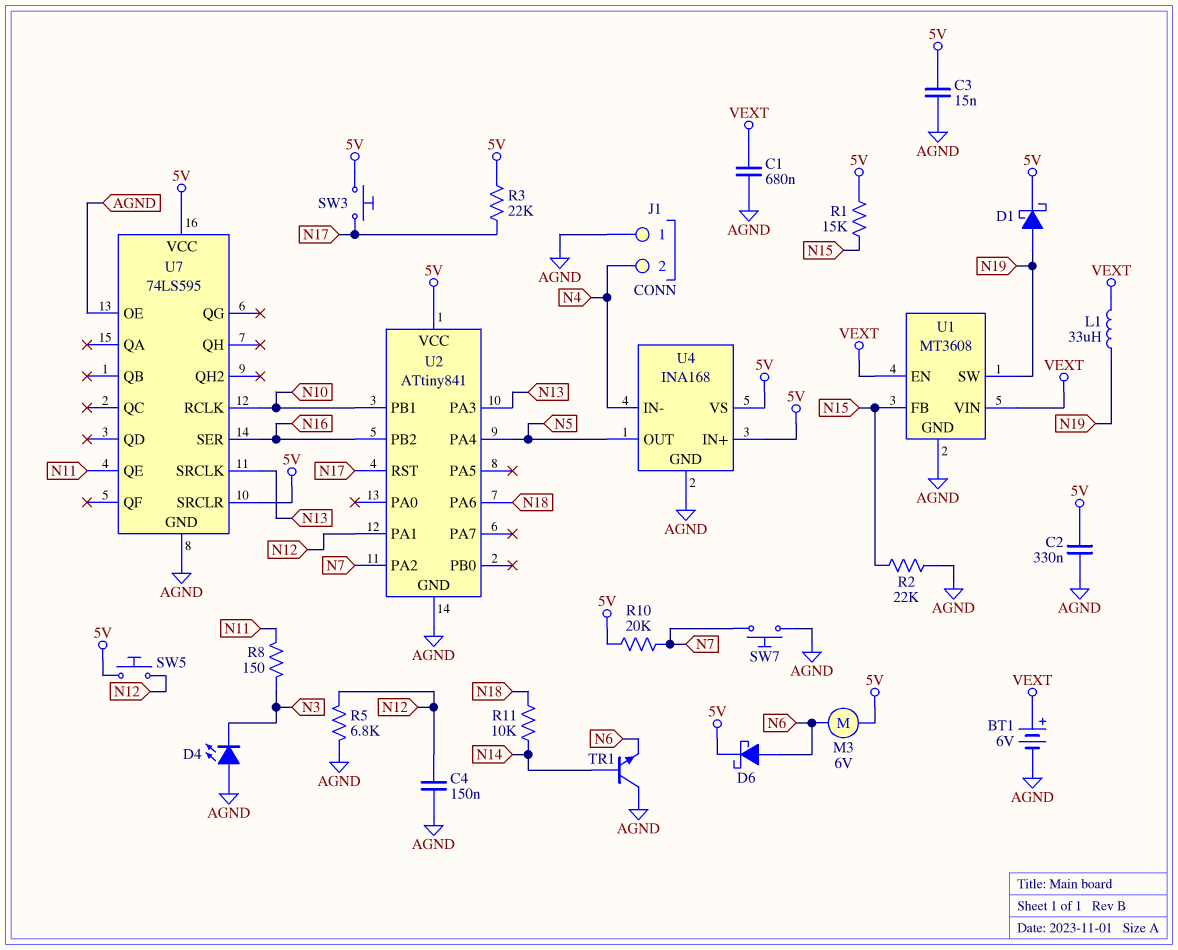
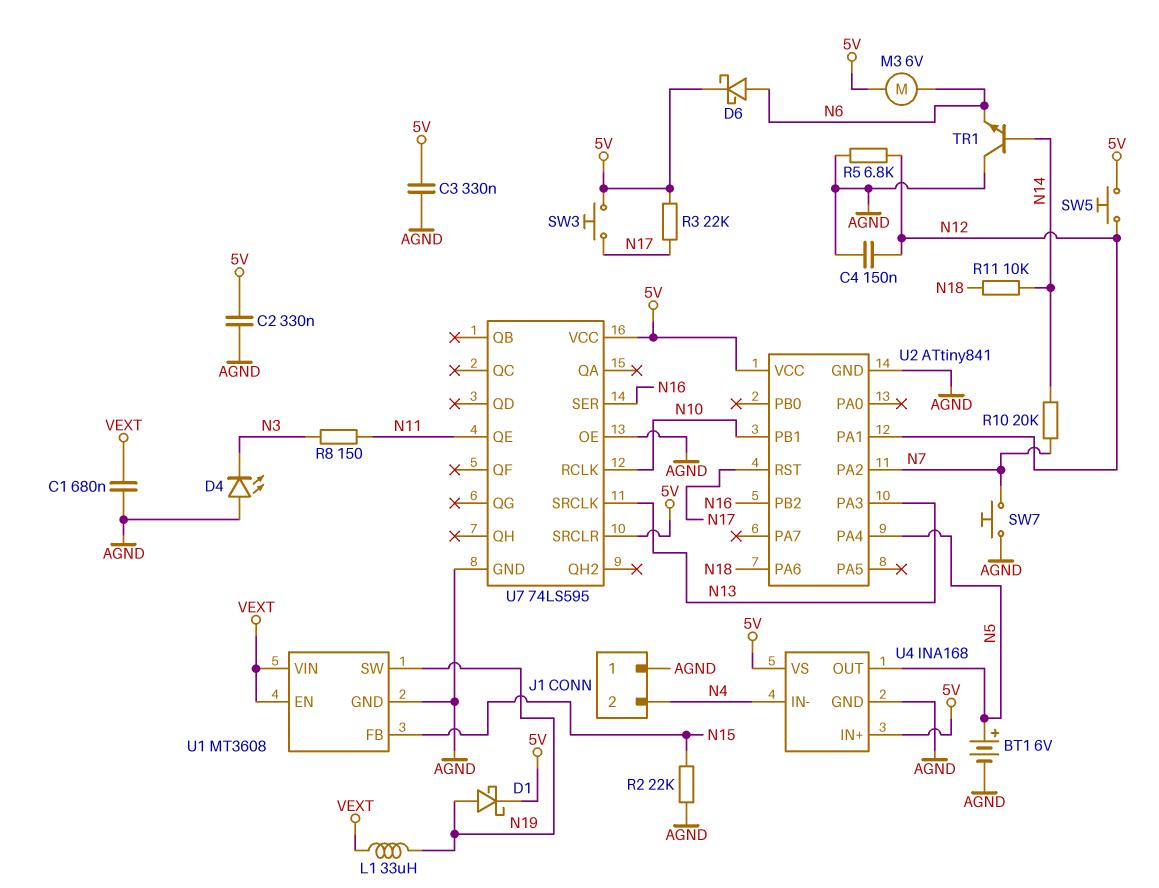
BT1: 6V (plus VEXT, minus AGND) -> 6V (plus N5, minus AGND)
C3: 15nF (5V, AGND) -> 330nF (5V, AGND)
R1: 15k (5V, N15) -> none
R10: 20k (5V, N7) -> 20k (N7, N14)

